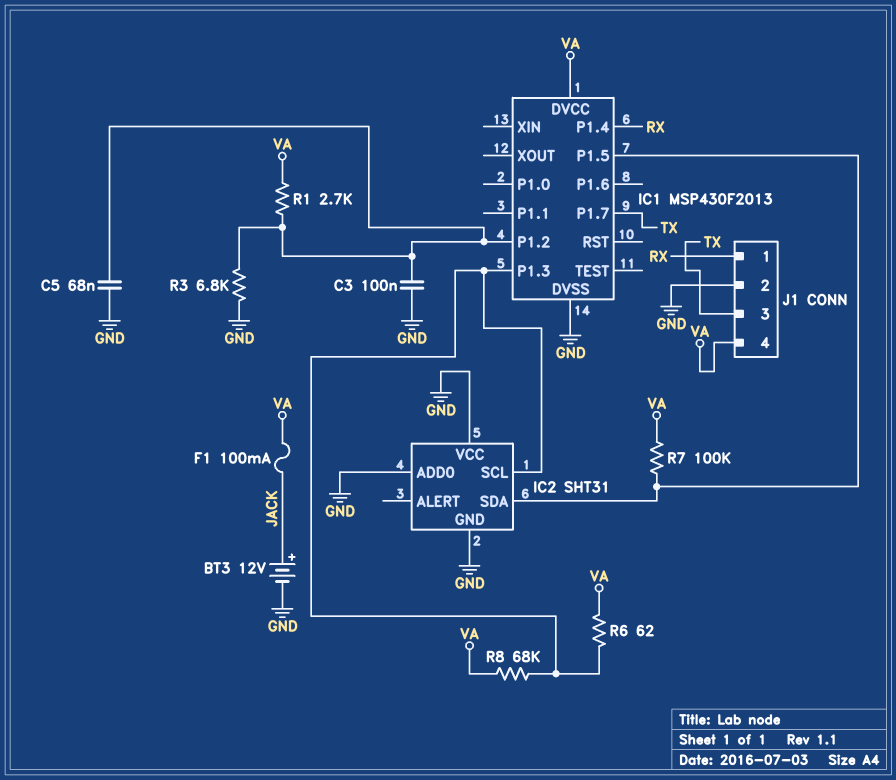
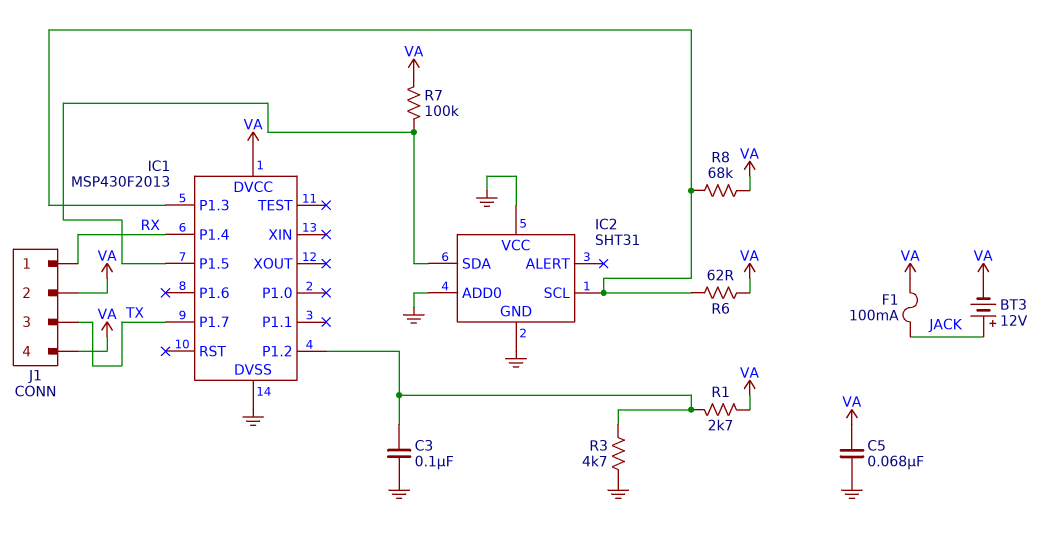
BT3: 12V (plus JACK, minus GND) -> 12V (plus JACK, minus VA)
C5: 68nF (GND, IC1/P1.2) -> 68nF (GND, VA)
J1 pin 2: GND -> VA
R3: 6.8k (GND, IC1/P1.2) -> 4.7k (GND, IC1/P1.2)

